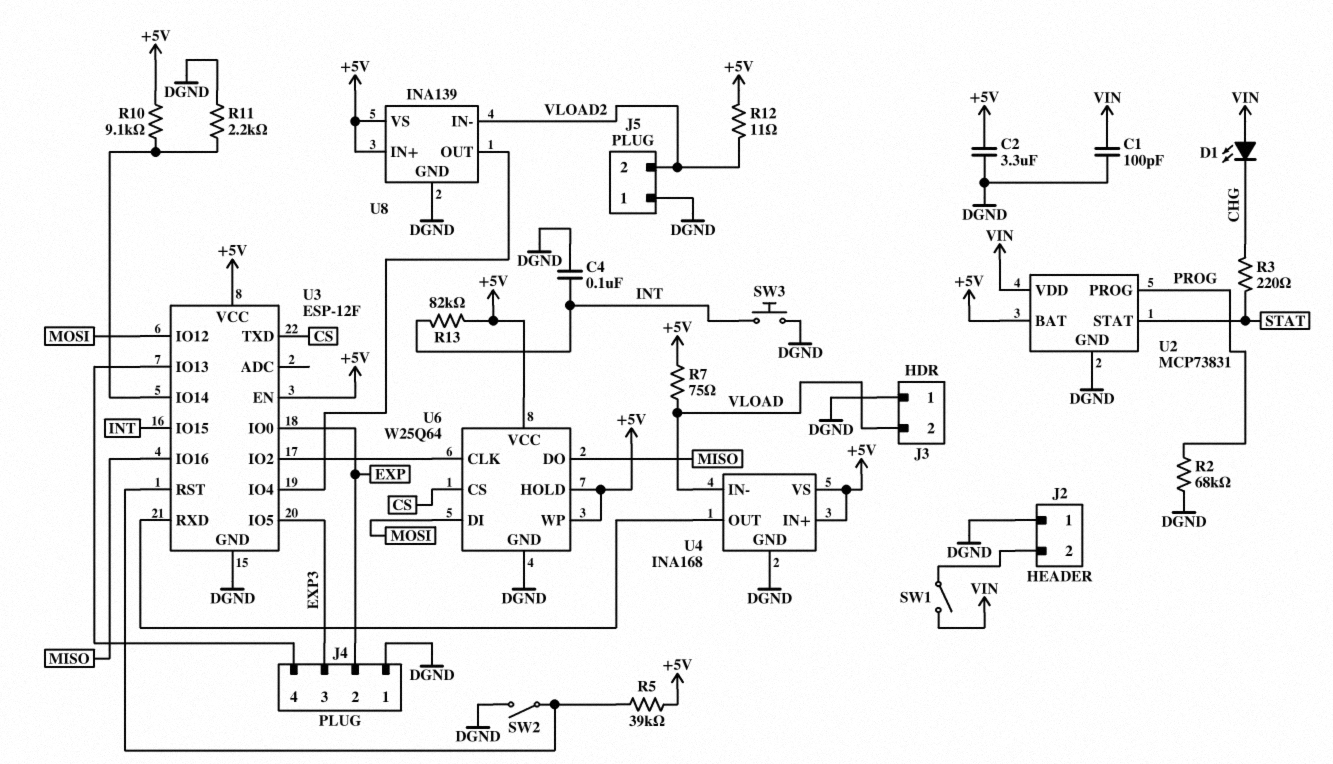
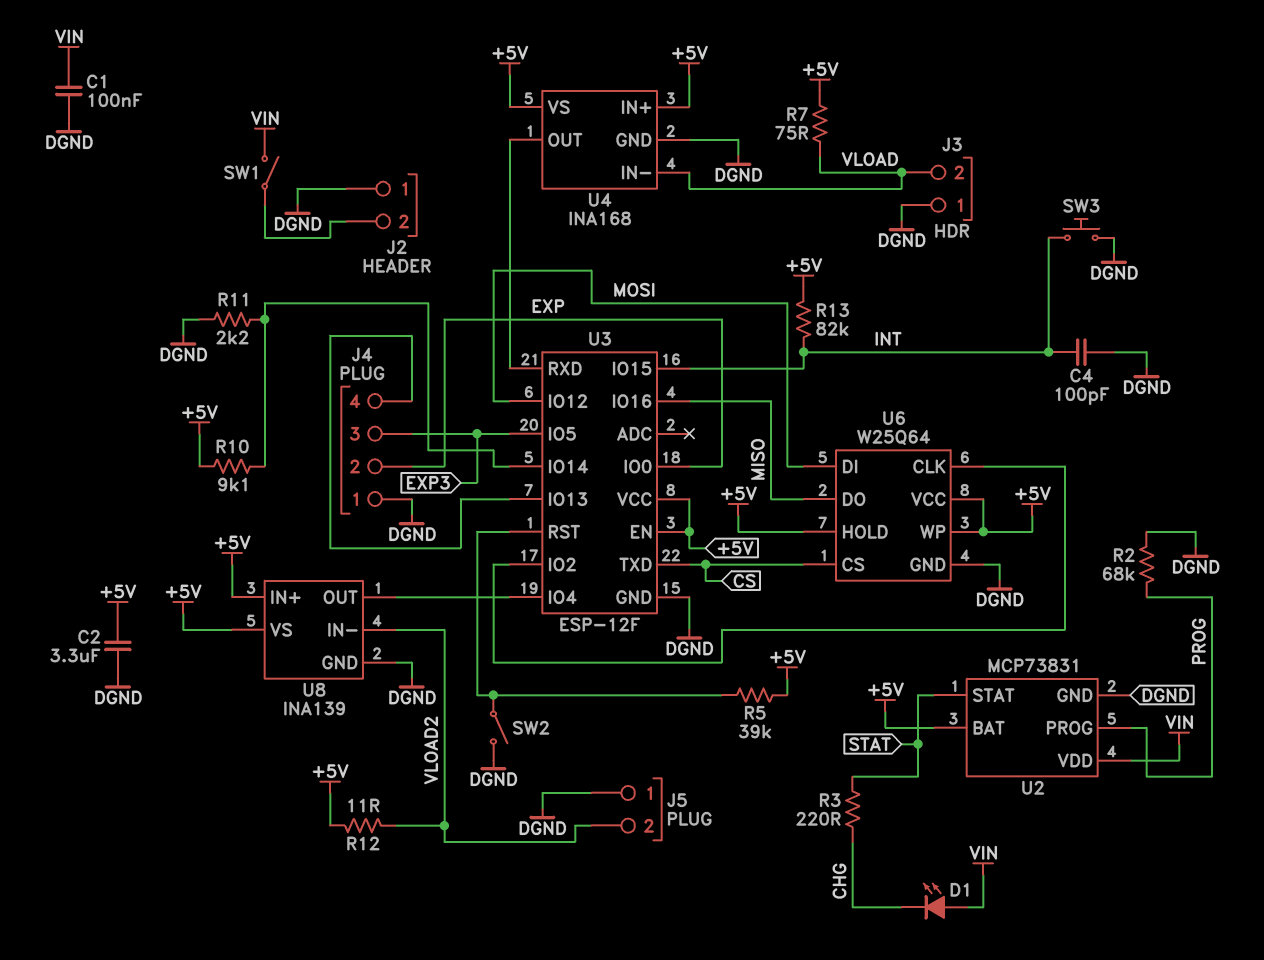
C1: 100pF (DGND, VIN) -> 100nF (DGND, VIN)
C4: 100nF (DGND, INT) -> 100pF (DGND, INT)

